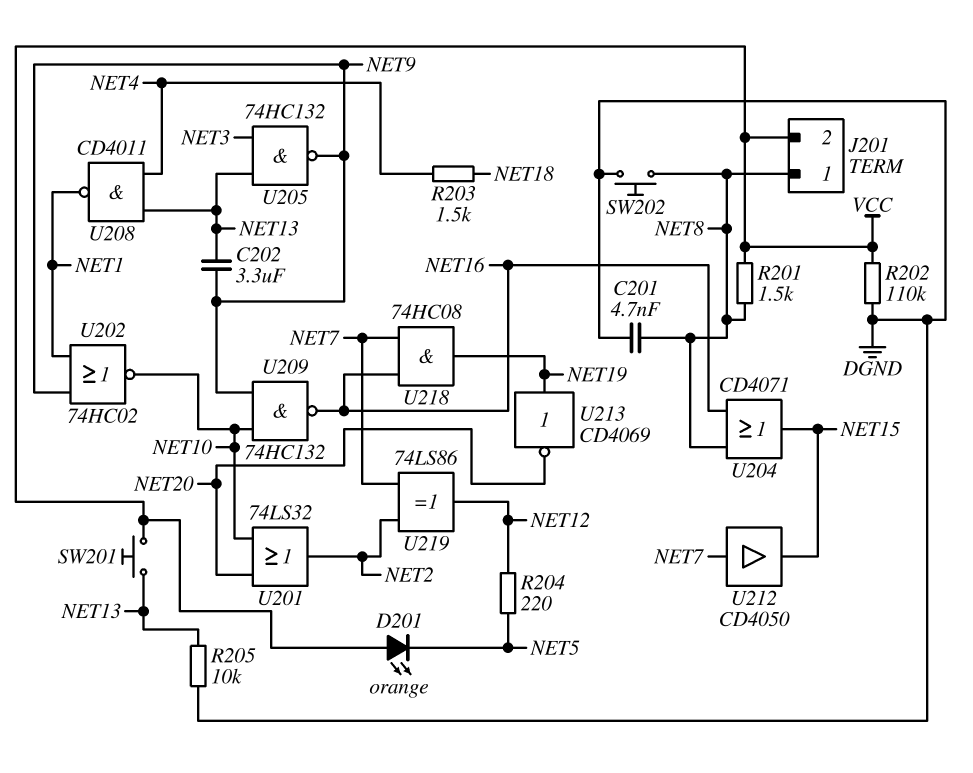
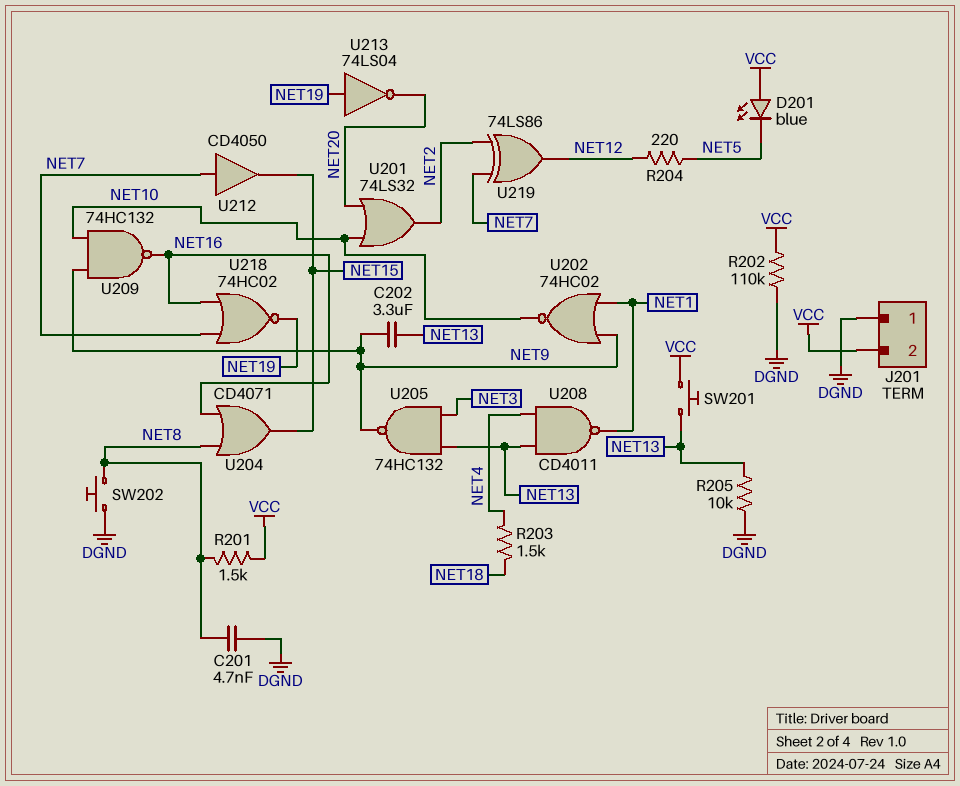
D201: LED orange (A VCC, K NET5) -> LED blue (A VCC, K NET5)
J201 pin 1: NET8 -> DGND
U213: NOT CD4069 (in NET19, out NET20) -> NOT 74LS04 (in NET19, out NET20)
U218: AND 74HC08 (in NET7, in NET16, out NET19) -> NOR 74HC02 (in NET7, in NET16, out NET19)

